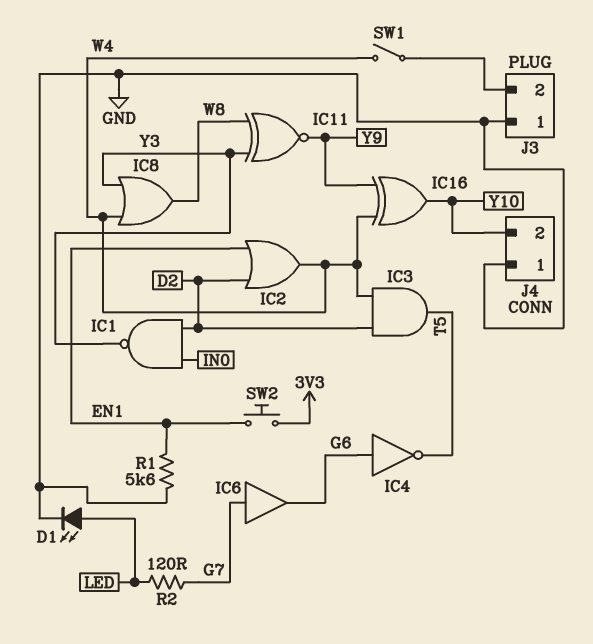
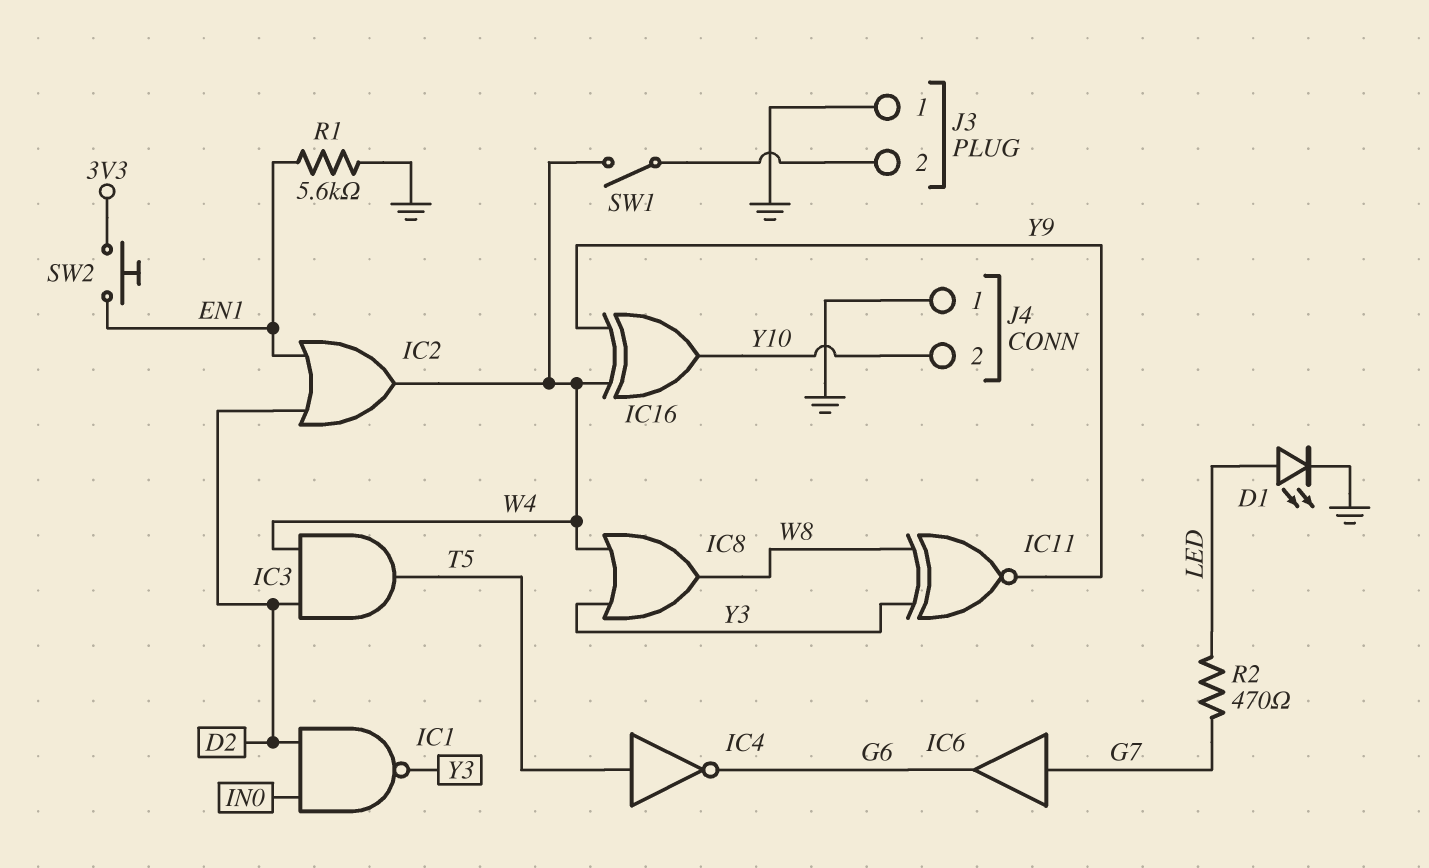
IC4: NOT (in G6, out T5) -> NOT (in T5, out G6)
R2: 120 (G7, LED) -> 470 (G7, LED)

